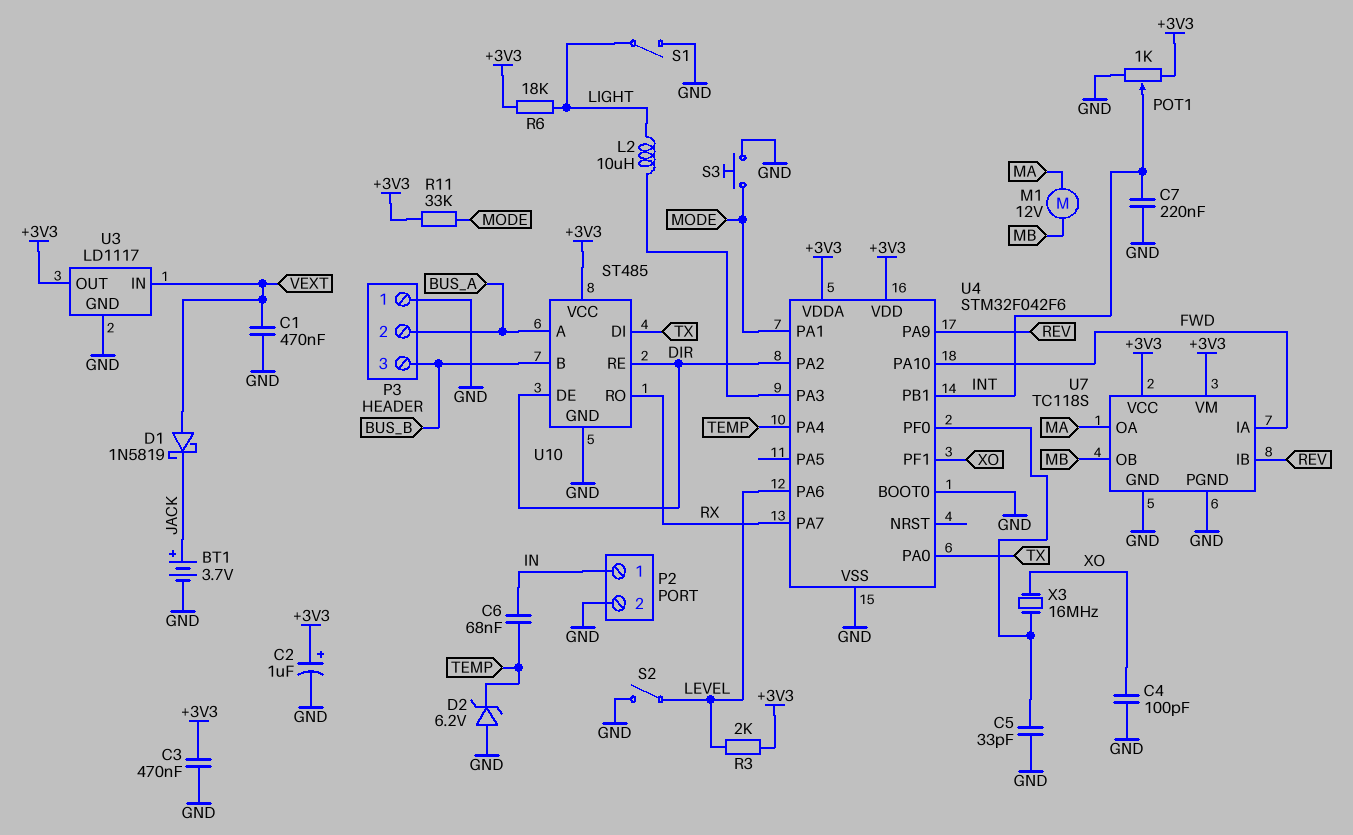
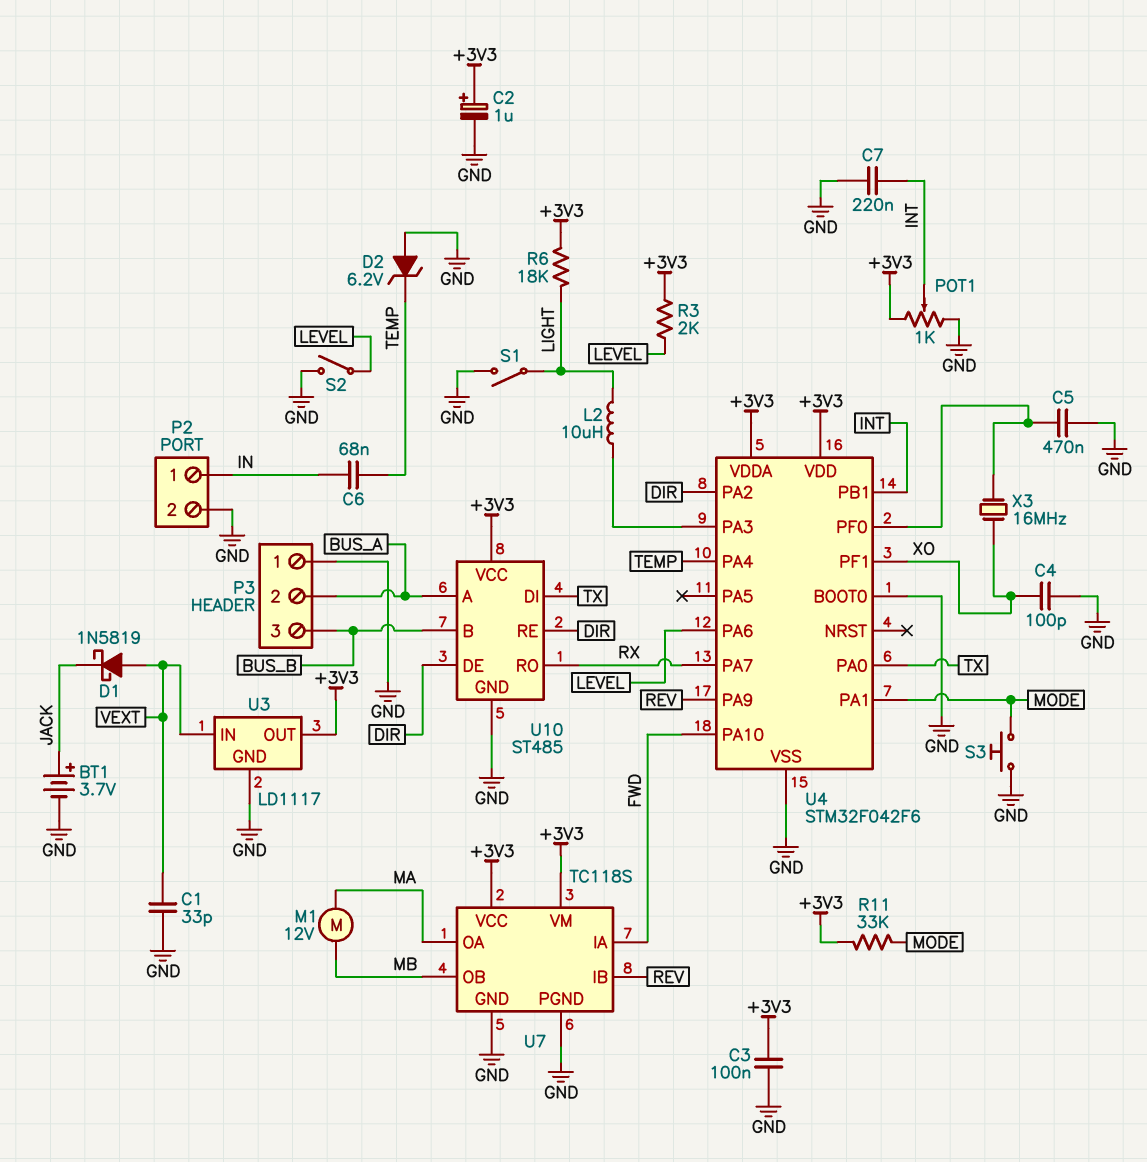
C1: 470nF (GND, VEXT) -> 33pF (GND, VEXT)
C3: 470nF (+3V3, GND) -> 100nF (+3V3, GND)
C5: 33pF (GND, U4/PF0) -> 470nF (GND, U4/PF0)

